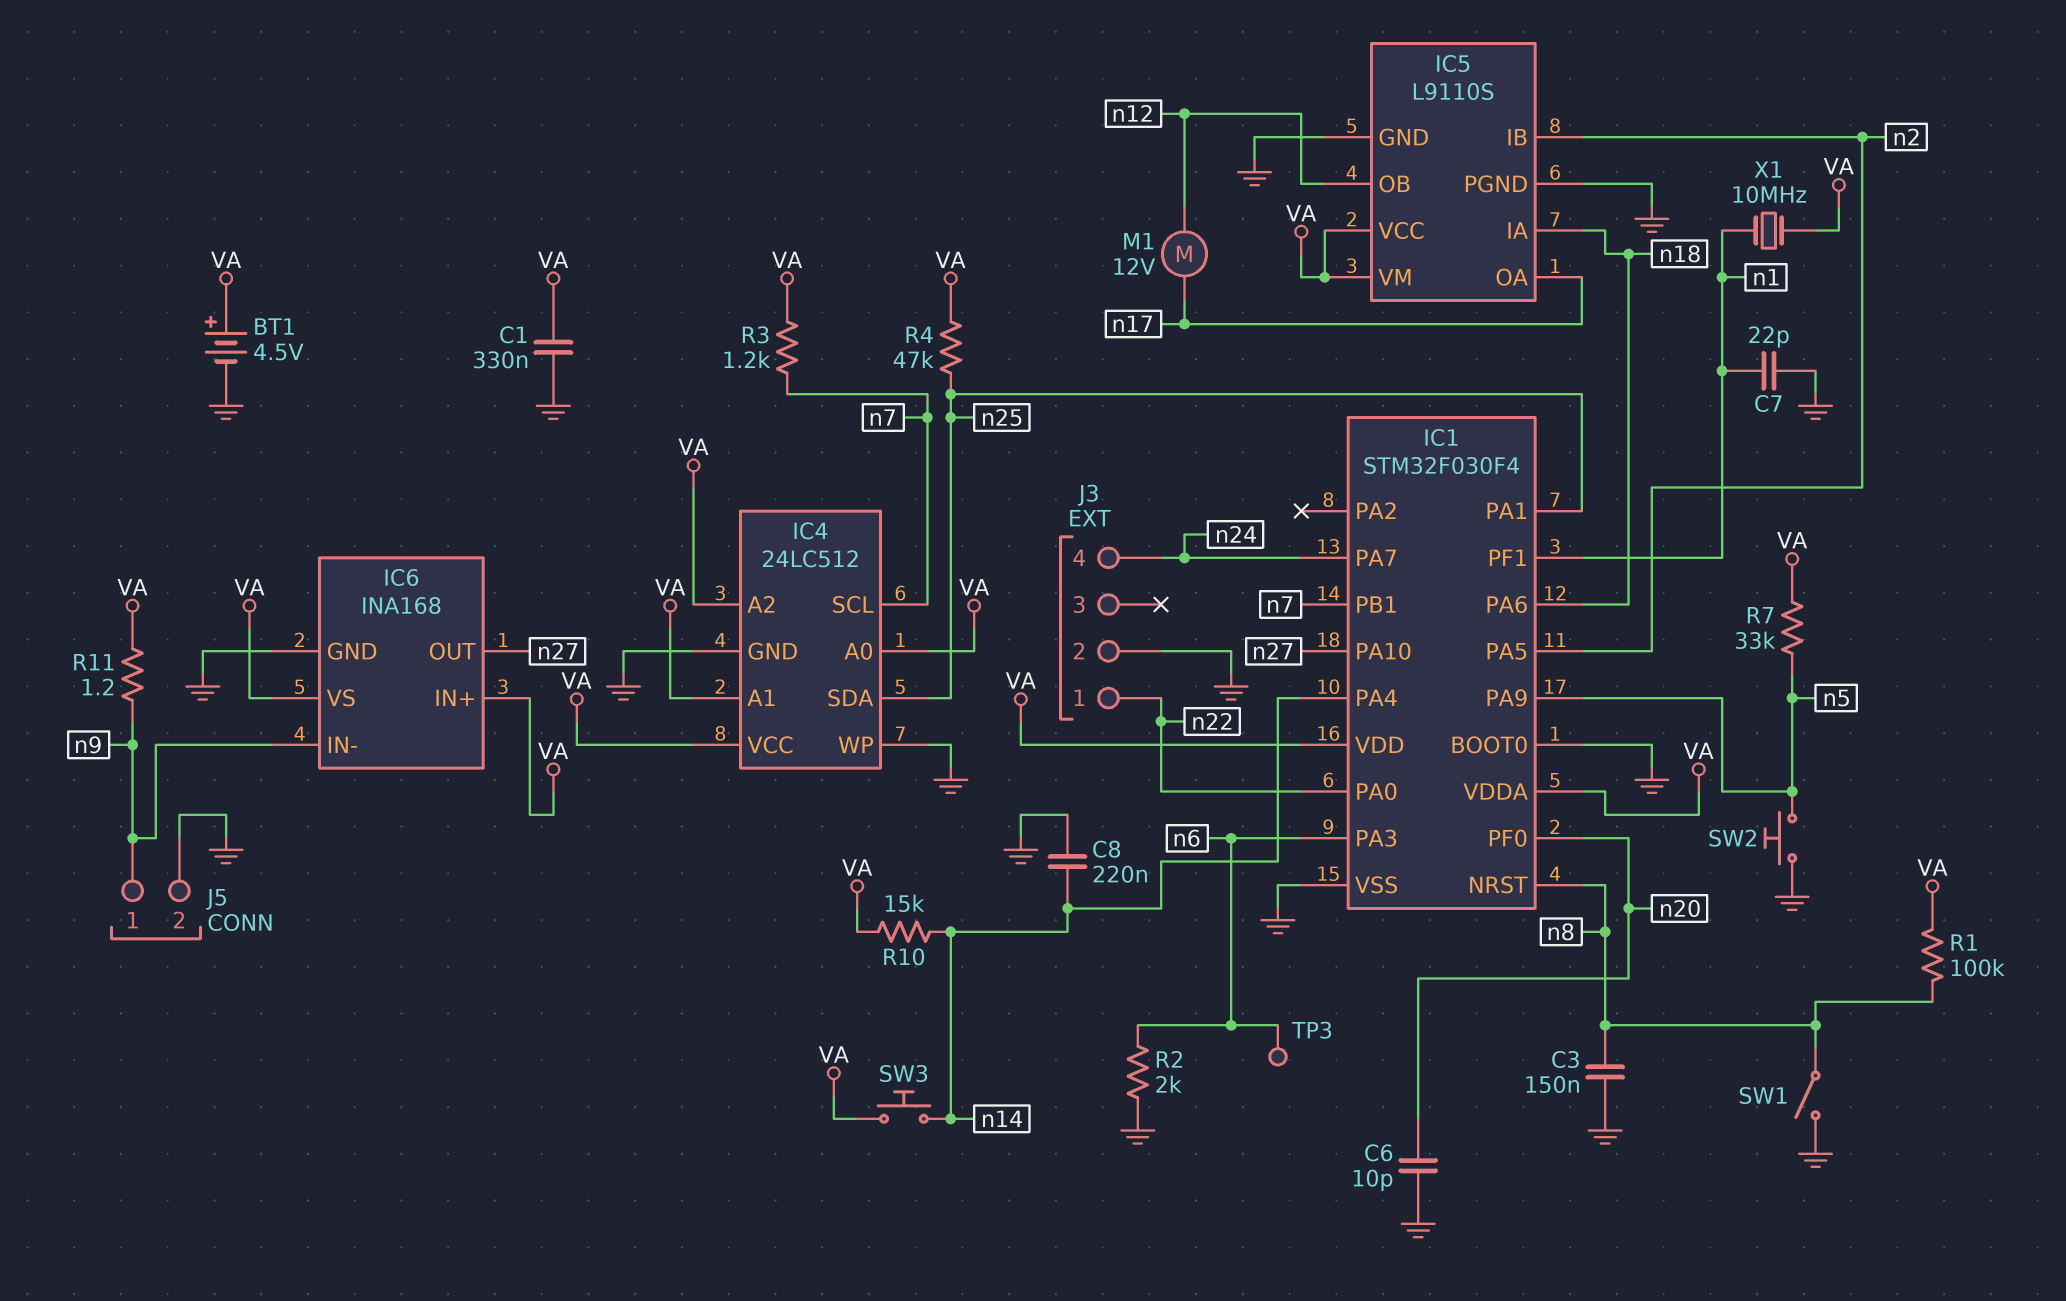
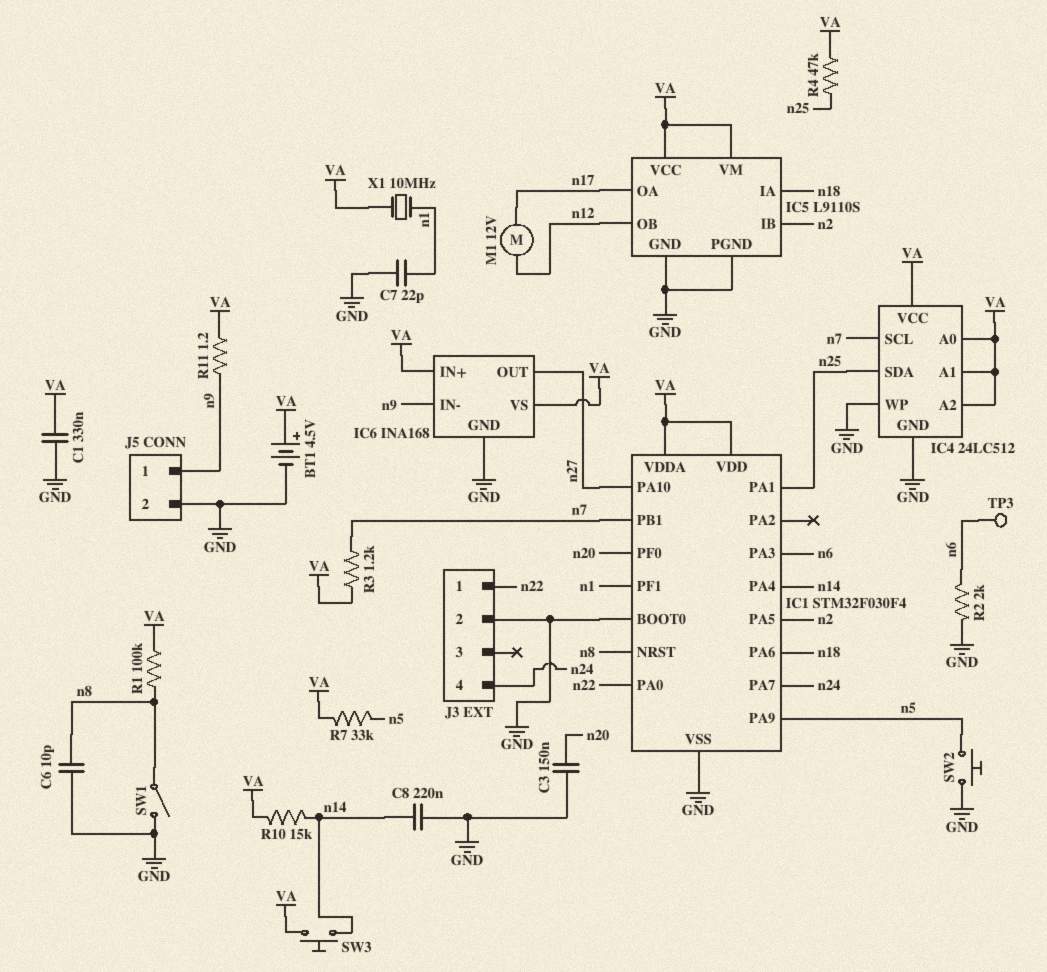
C3: 150nF (GND, n8) -> 150nF (GND, n20)
C6: 10pF (GND, n20) -> 10pF (GND, n8)

